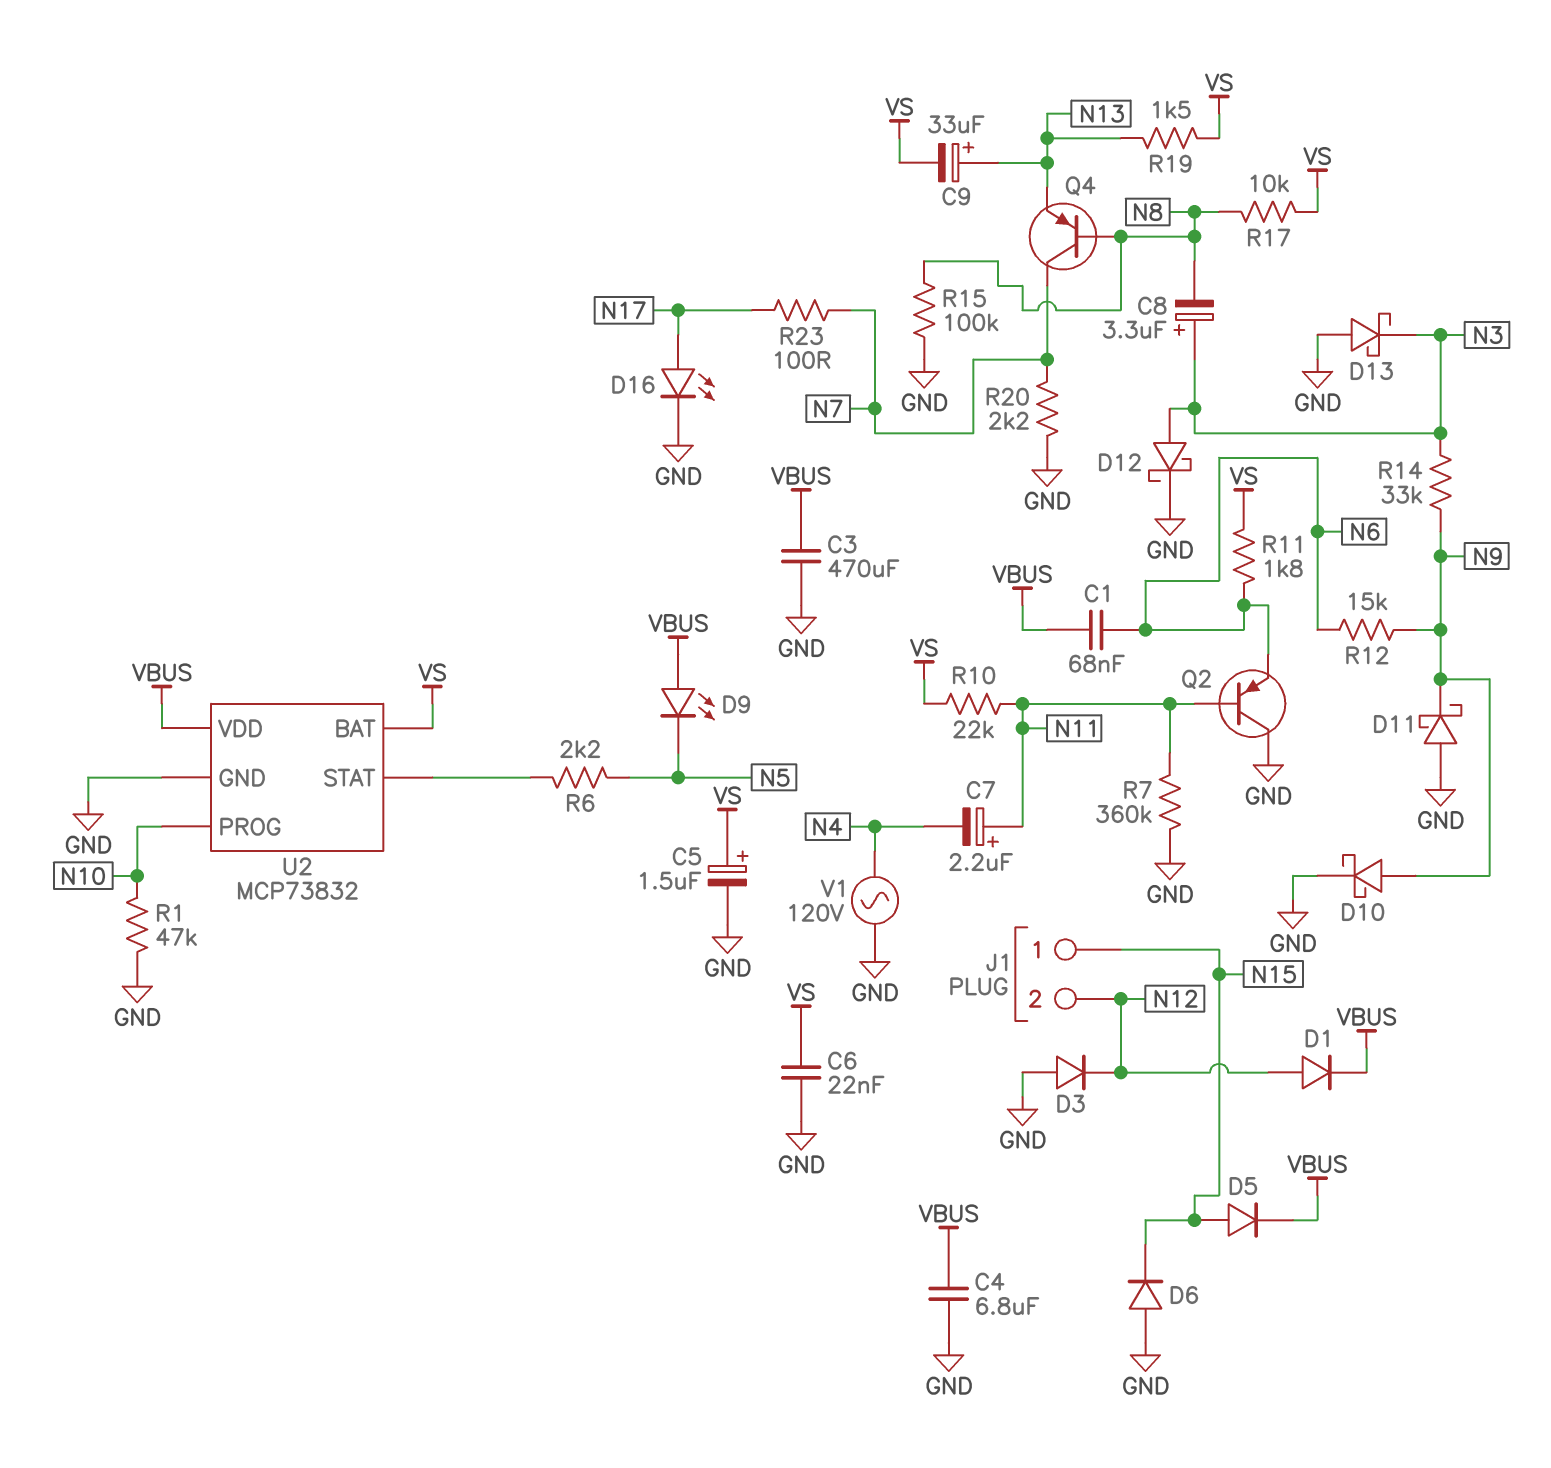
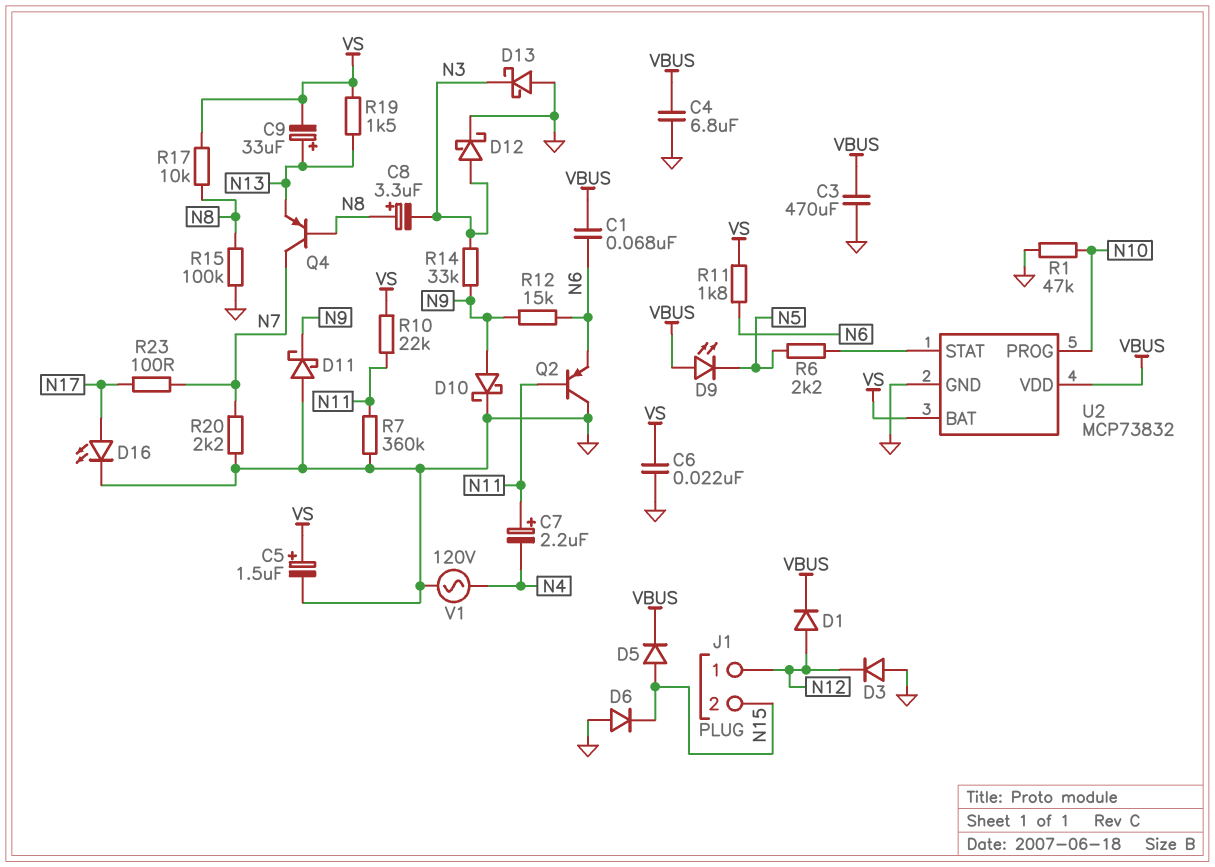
C8: 3.3uF (plus N3, minus N8) -> 3.3uF (plus N8, minus N3)
J1 pin 1: N15 -> N12
J1 pin 2: N12 -> N15

